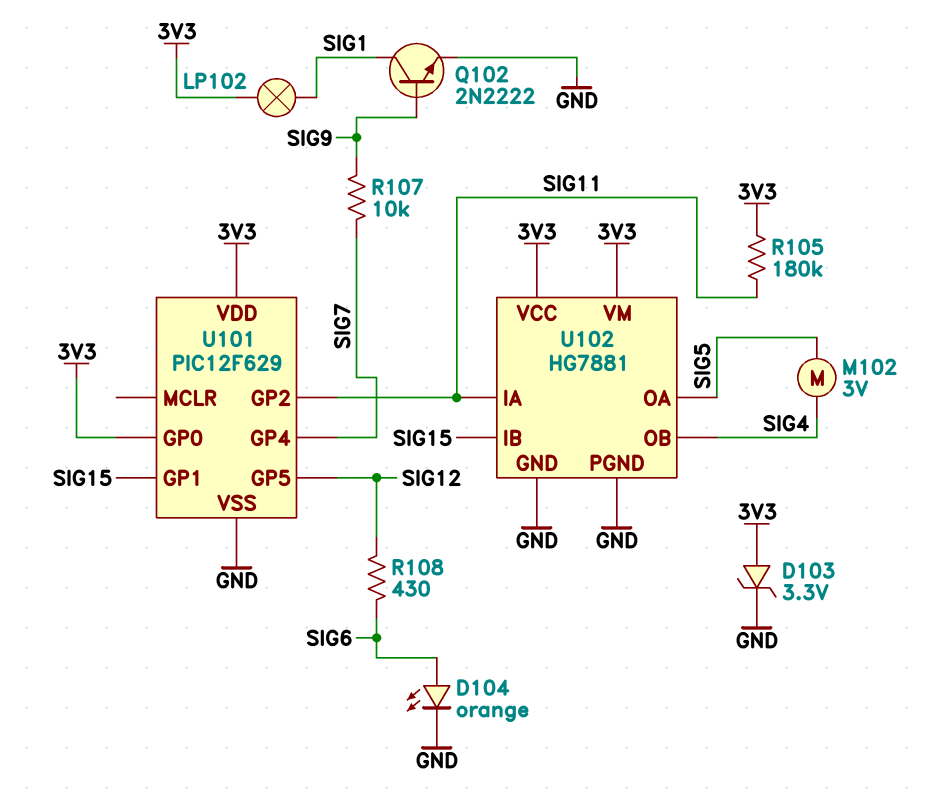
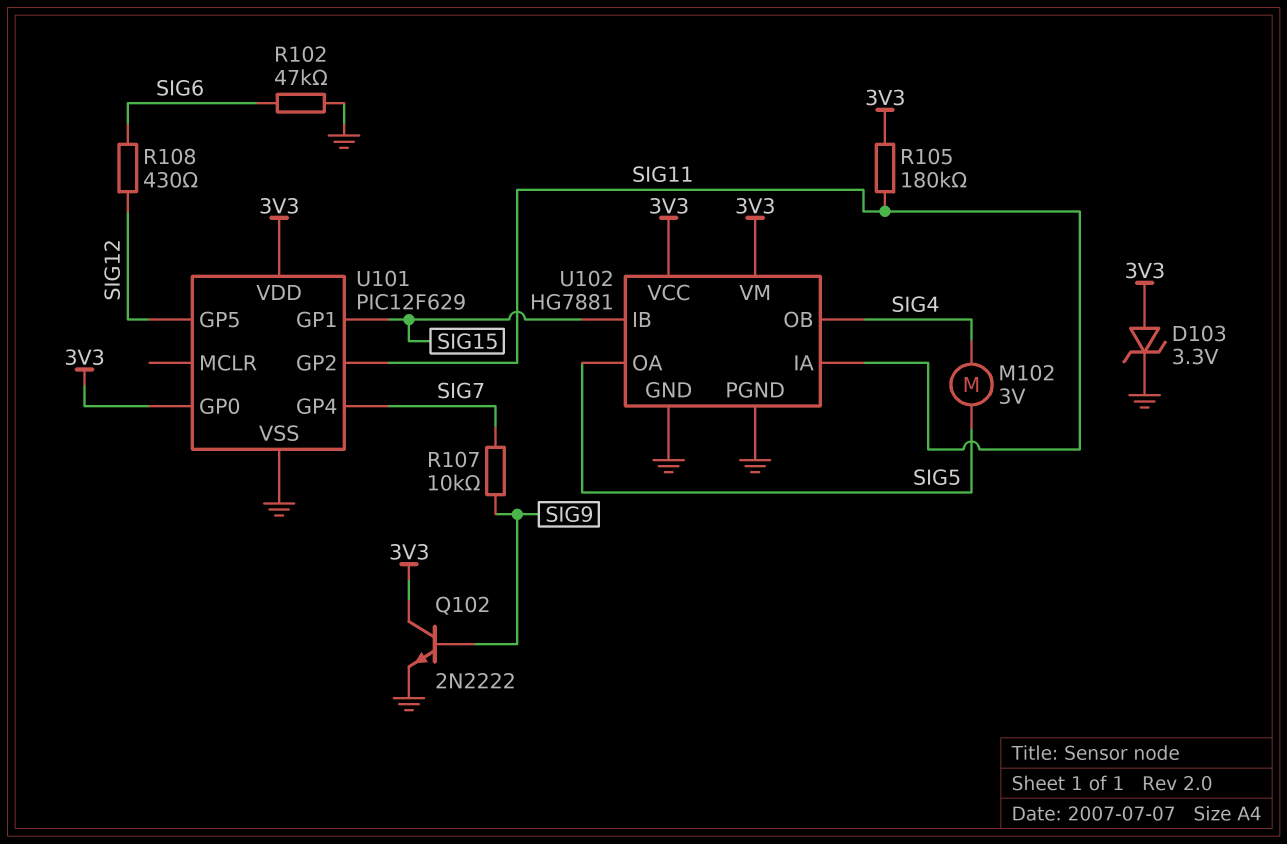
D104: LED orange (A SIG6, K GND) -> none
LP102: lamp (3V3, SIG1) -> none
Q102: NPN 2N2222 (B SIG9, C SIG1, E GND) -> NPN 2N2222 (B SIG9, C 3V3, E GND)
R102: none -> 47k (GND, SIG6)

